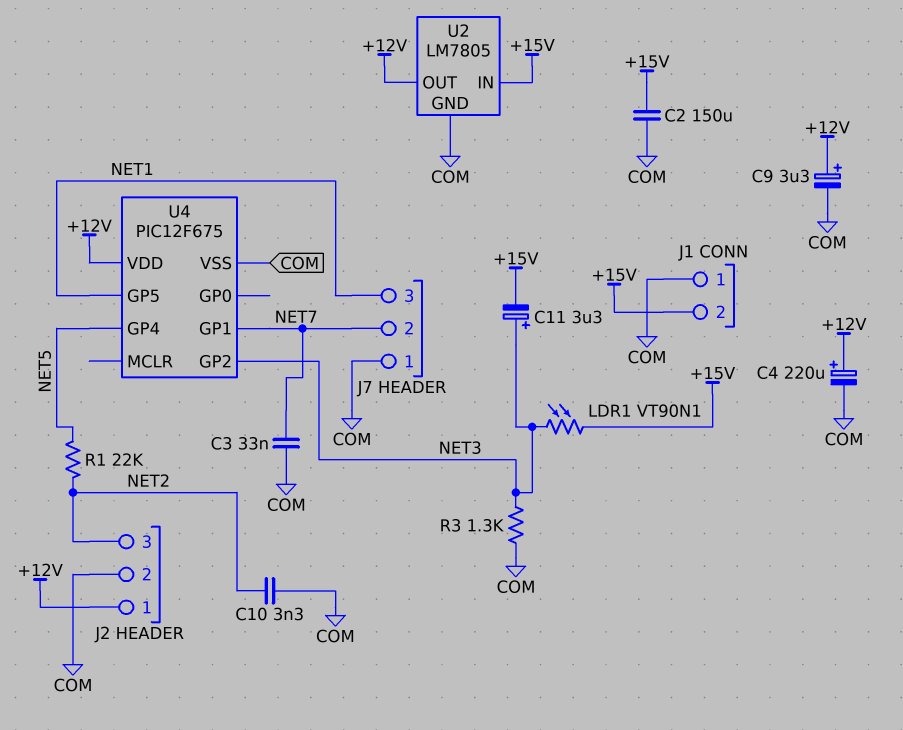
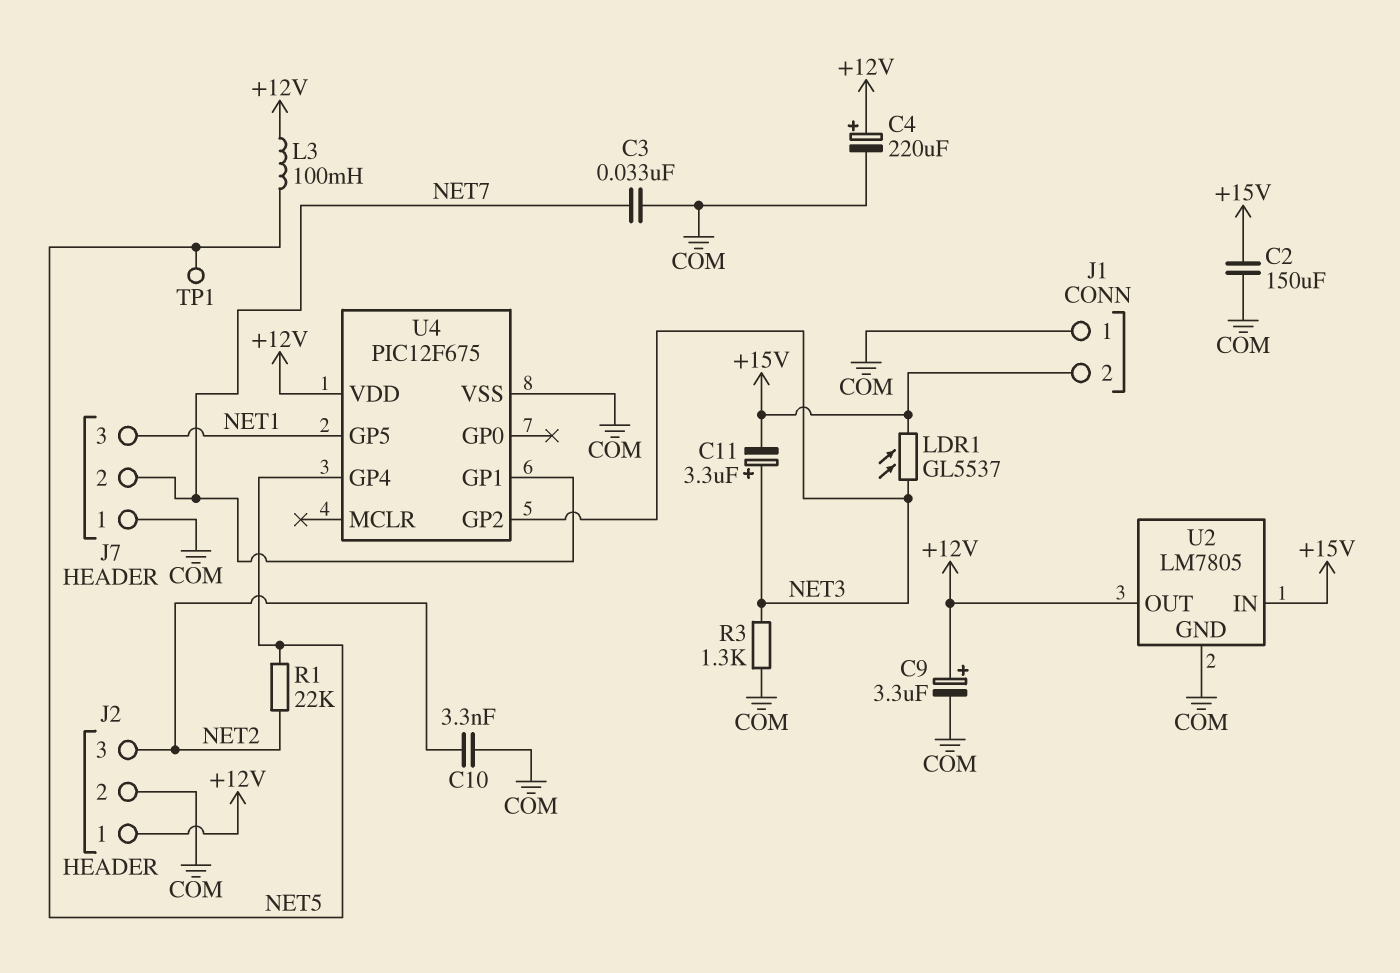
L3: none -> 100mH (+12V, NET5)
LDR1: VT90N1 (+15V, NET3) -> GL5537 (+15V, NET3)
TP1: none -> test point (NET5)

